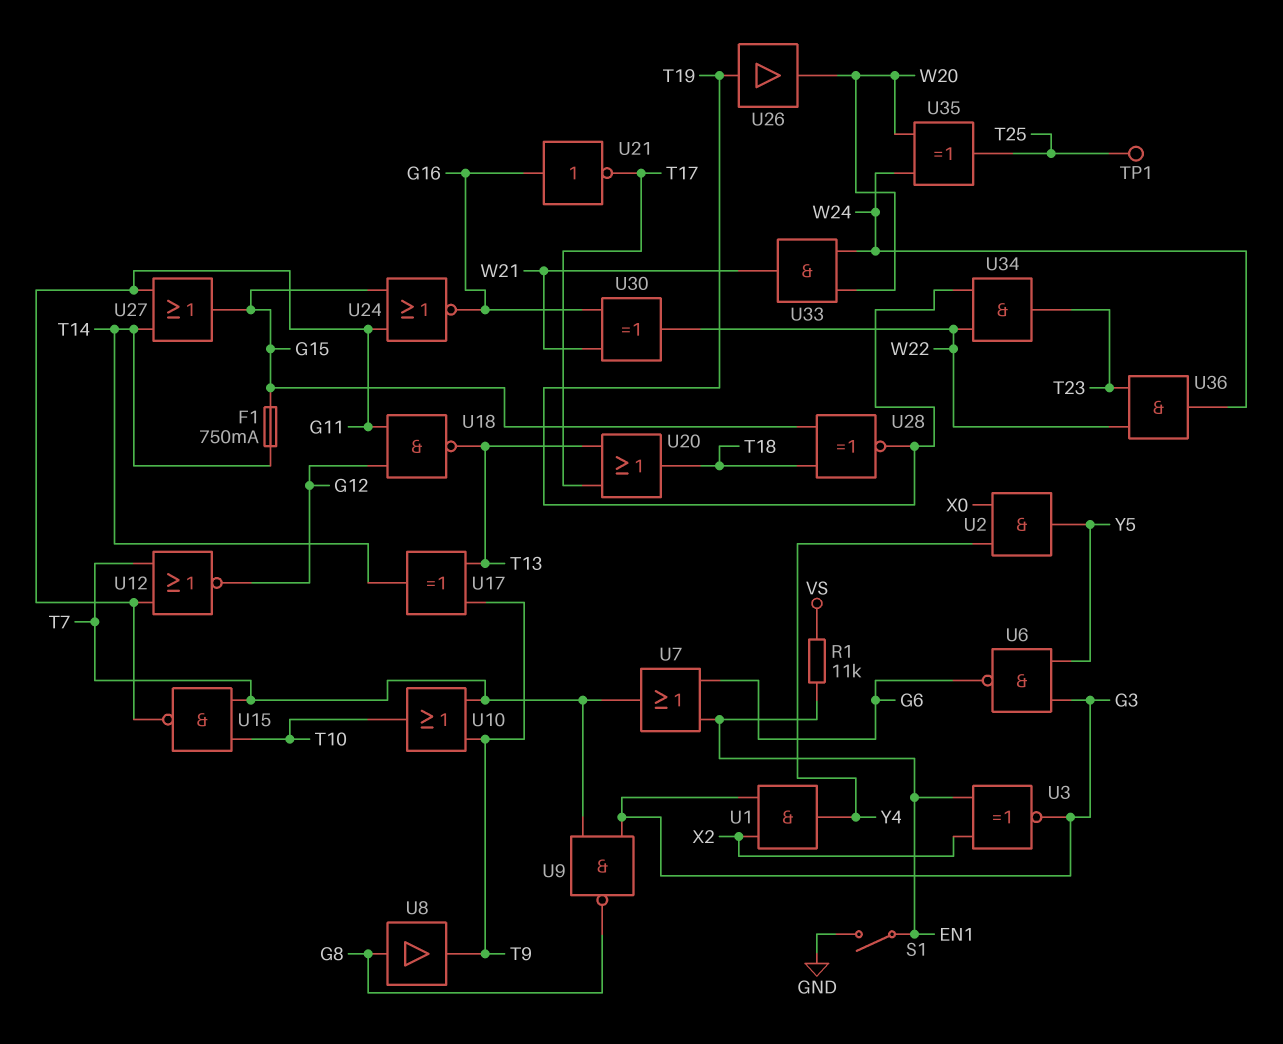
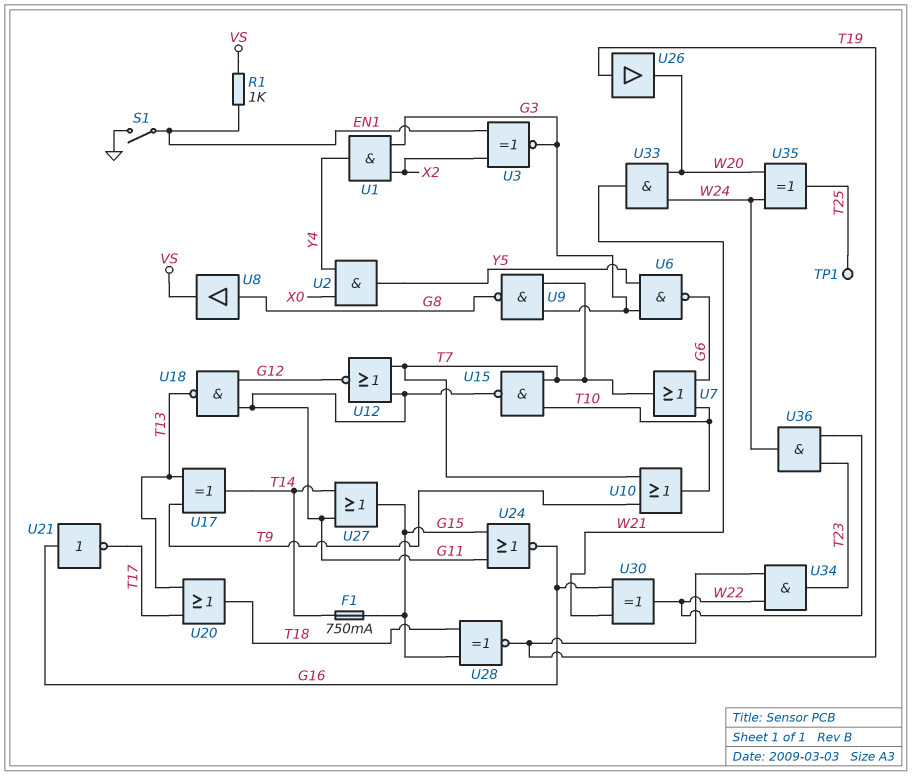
R1: 11k (EN1, VS) -> 1k (EN1, VS)
U7: OR (in EN1, in G6, out T7) -> OR (in G6, in T10, out T7)
U8: buffer (in G8, out T9) -> buffer (in G8, out VS)

